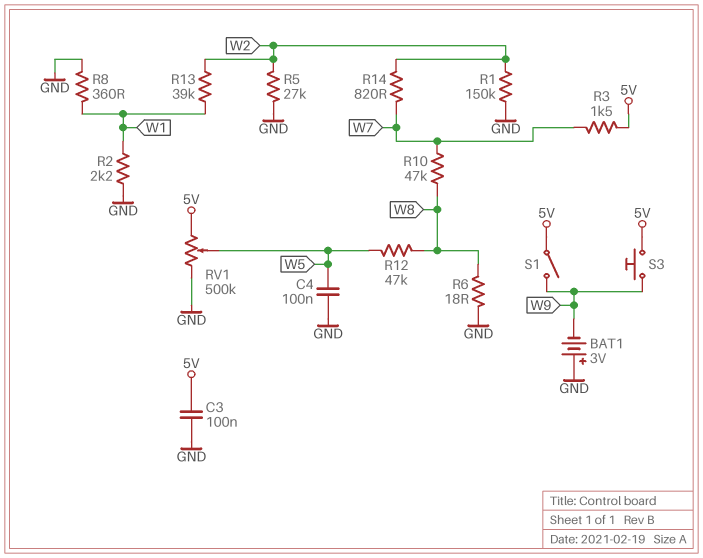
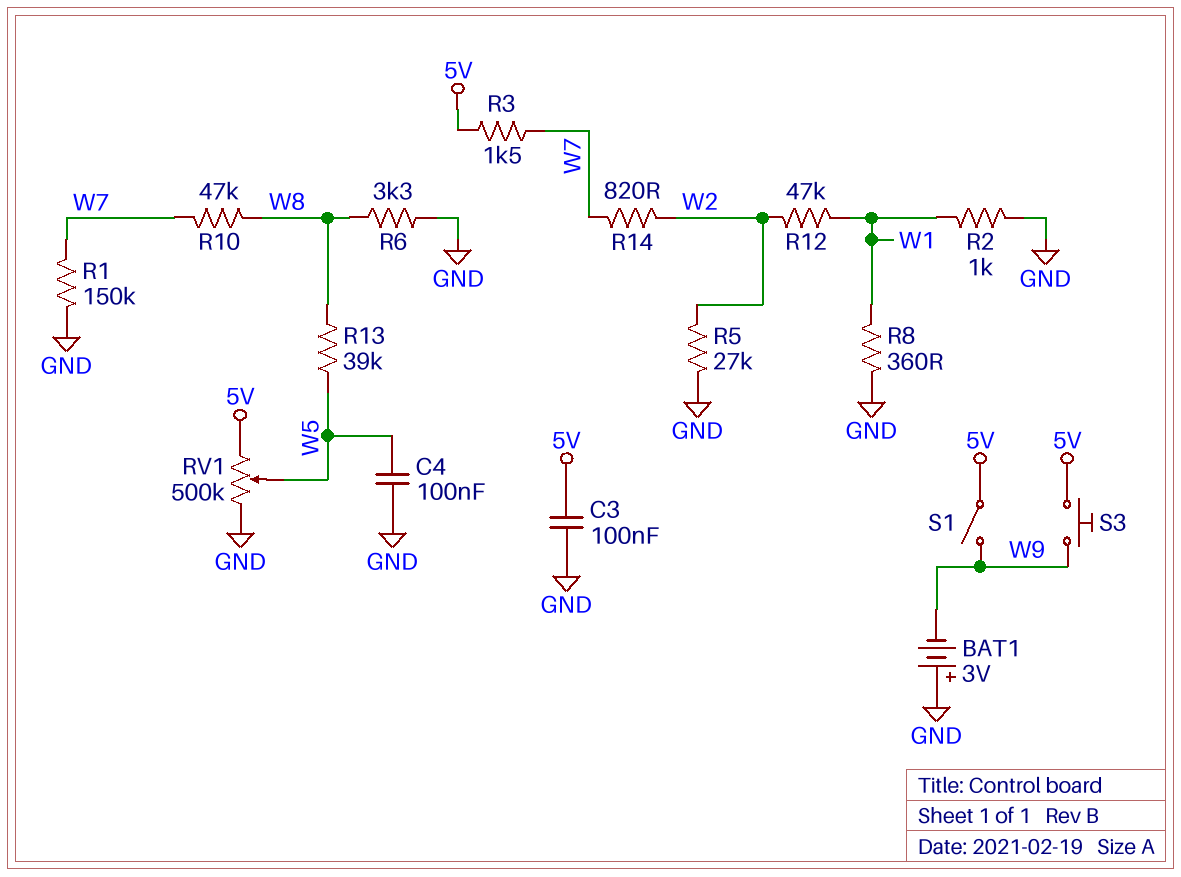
R1: 150k (GND, W2) -> 150k (GND, W7)
R2: 2.2k (GND, W1) -> 1k (GND, W1)
R6: 18 (GND, W8) -> 3.3k (GND, W8)
R12: 47k (W5, W8) -> 47k (W1, W2)
R13: 39k (W1, W2) -> 39k (W5, W8)

